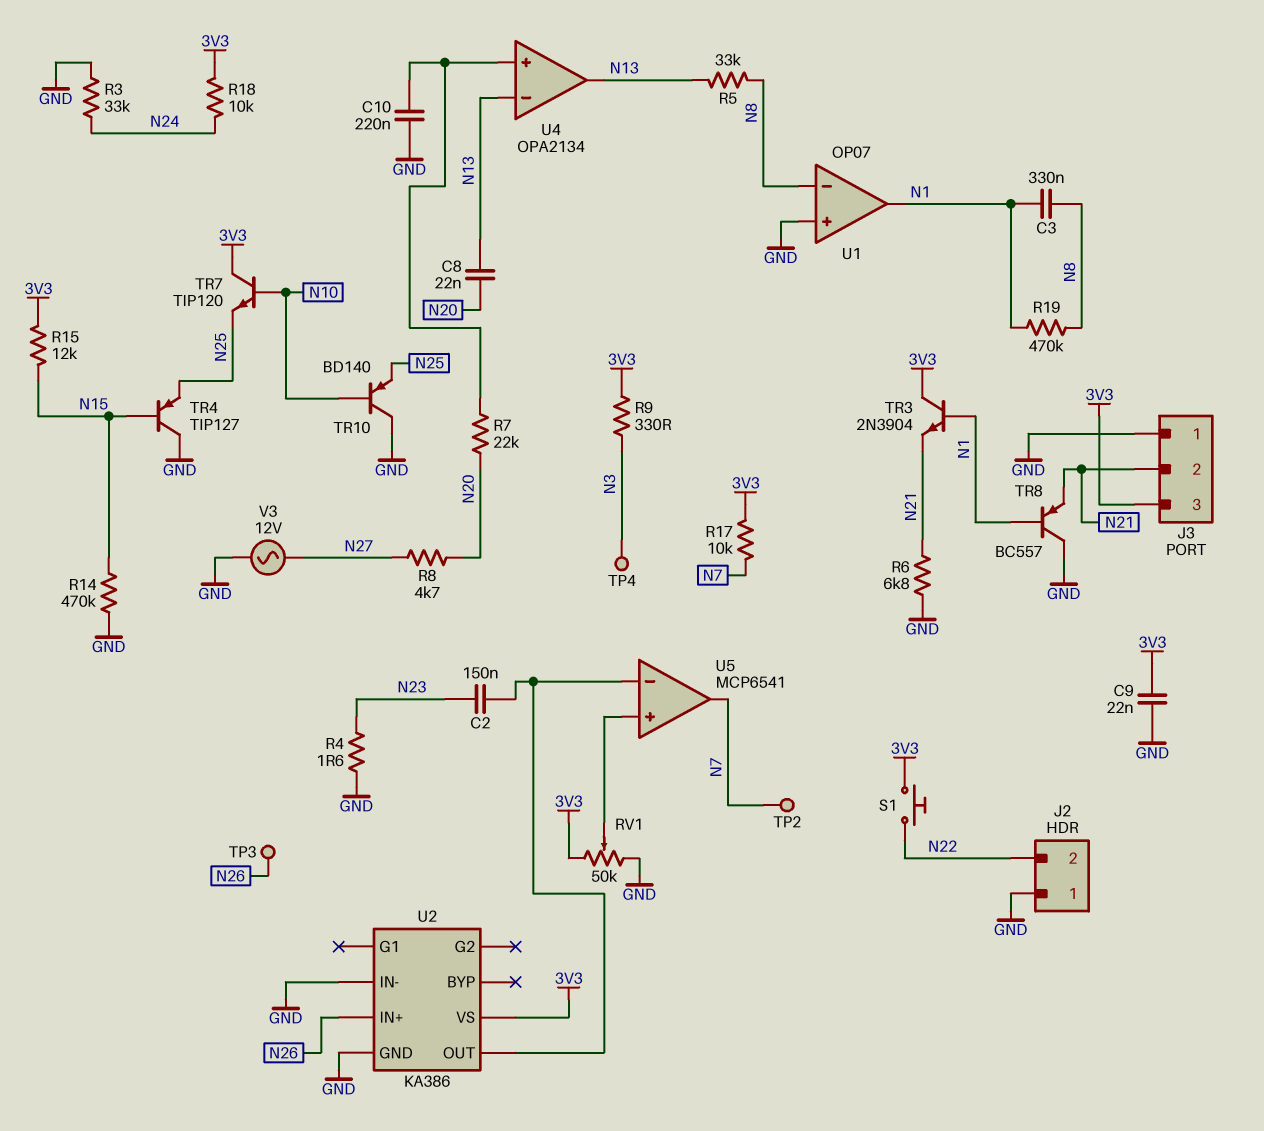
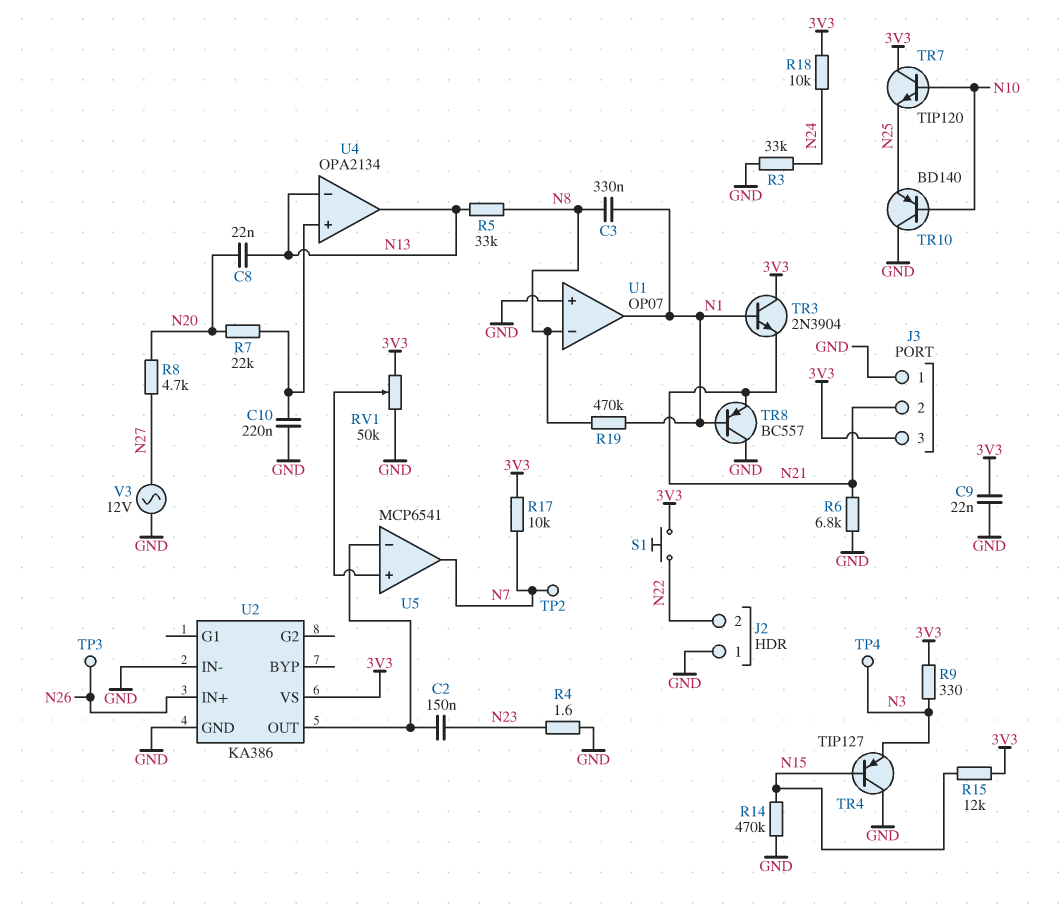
TR4: PNP TIP127 (B N15, C GND, E N25) -> PNP TIP127 (B N15, C GND, E N3)

